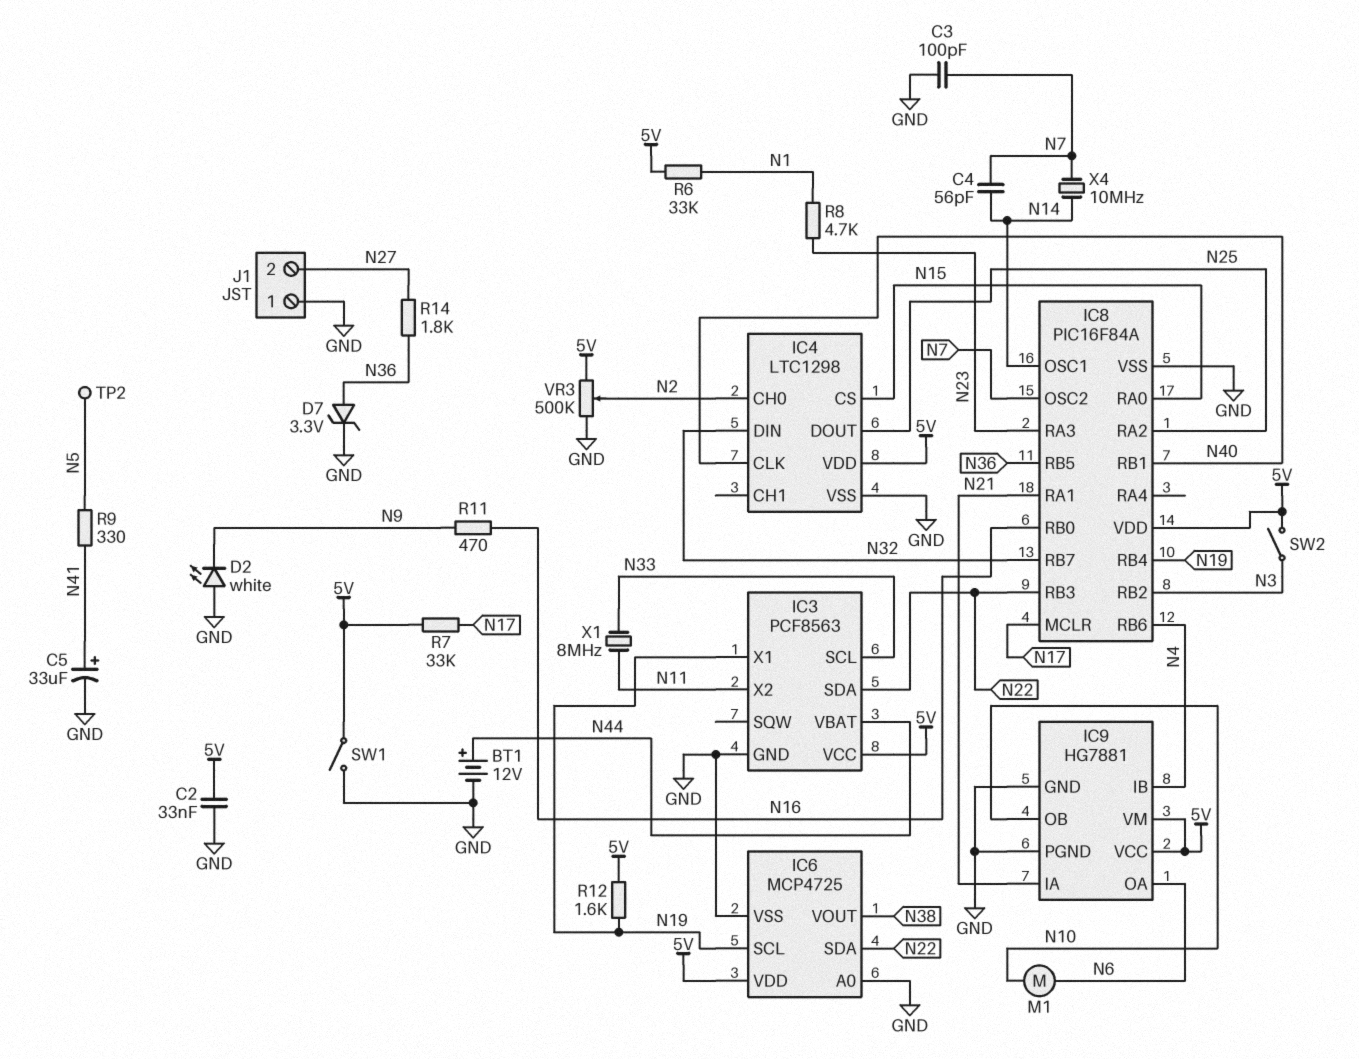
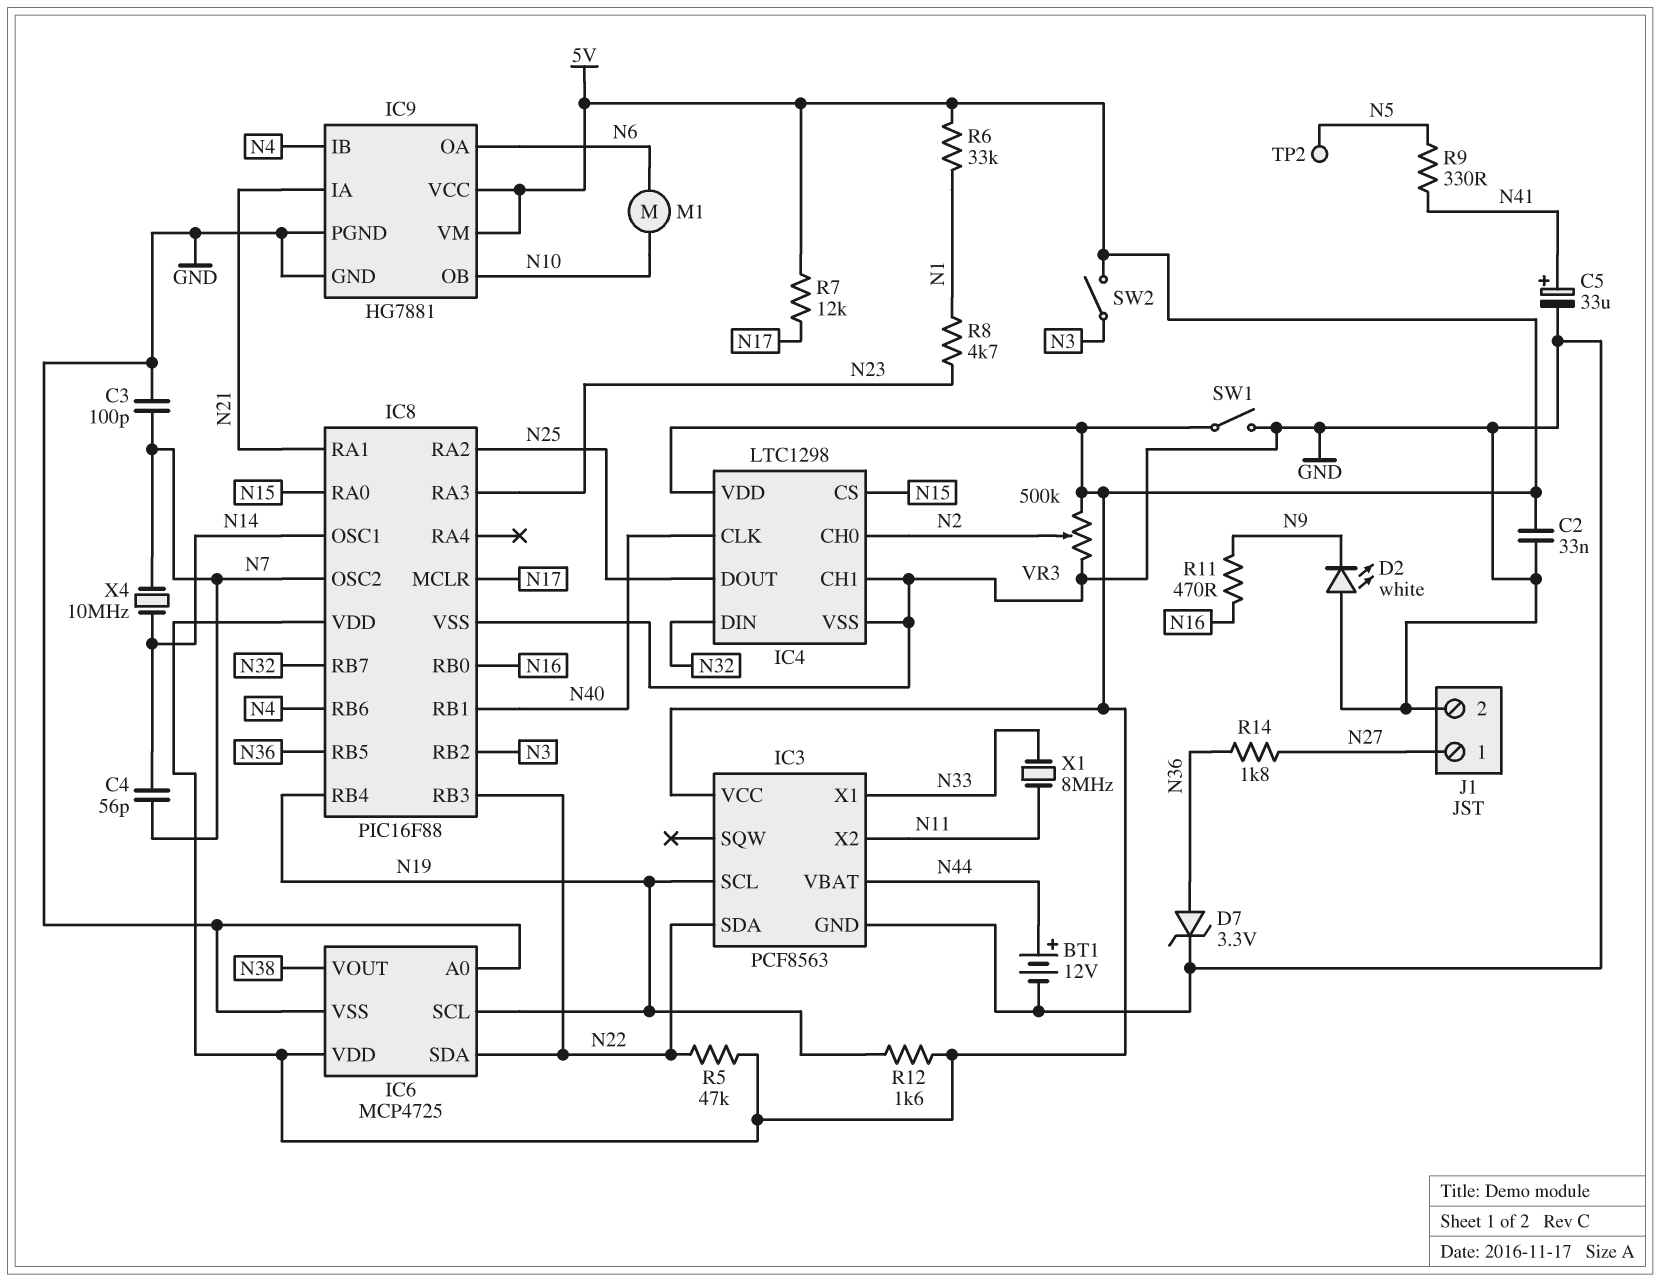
IC3 pin SCL: N33 -> N19
IC3 pin X1: N19 -> N33
IC4 pin CH1: none -> GND
IC8: PIC16F84A -> PIC16F88
J1 pin 1: GND -> N27
J1 pin 2: N27 -> GND
R5: none -> 47k (5V, N22)
R7: 33k (5V, N17) -> 12k (5V, N17)

